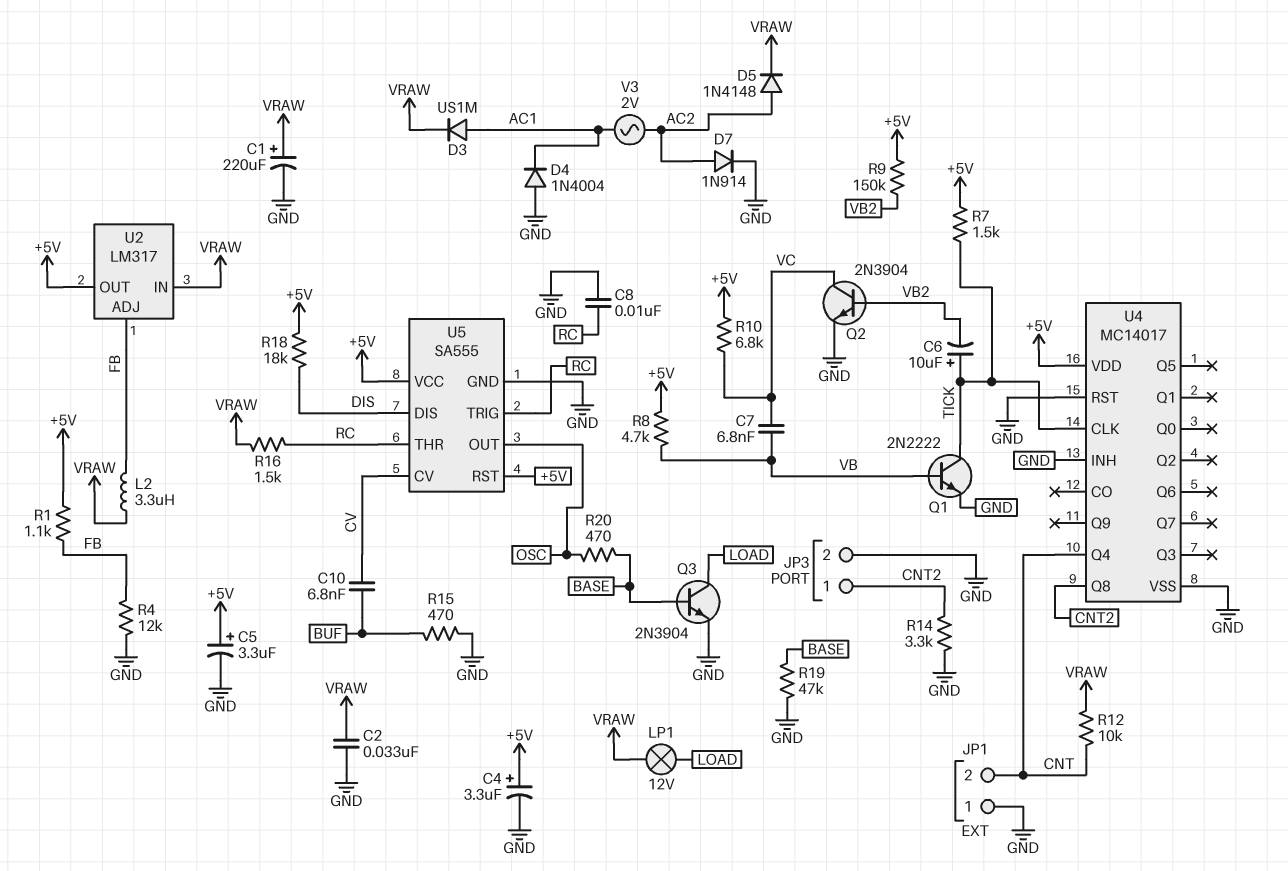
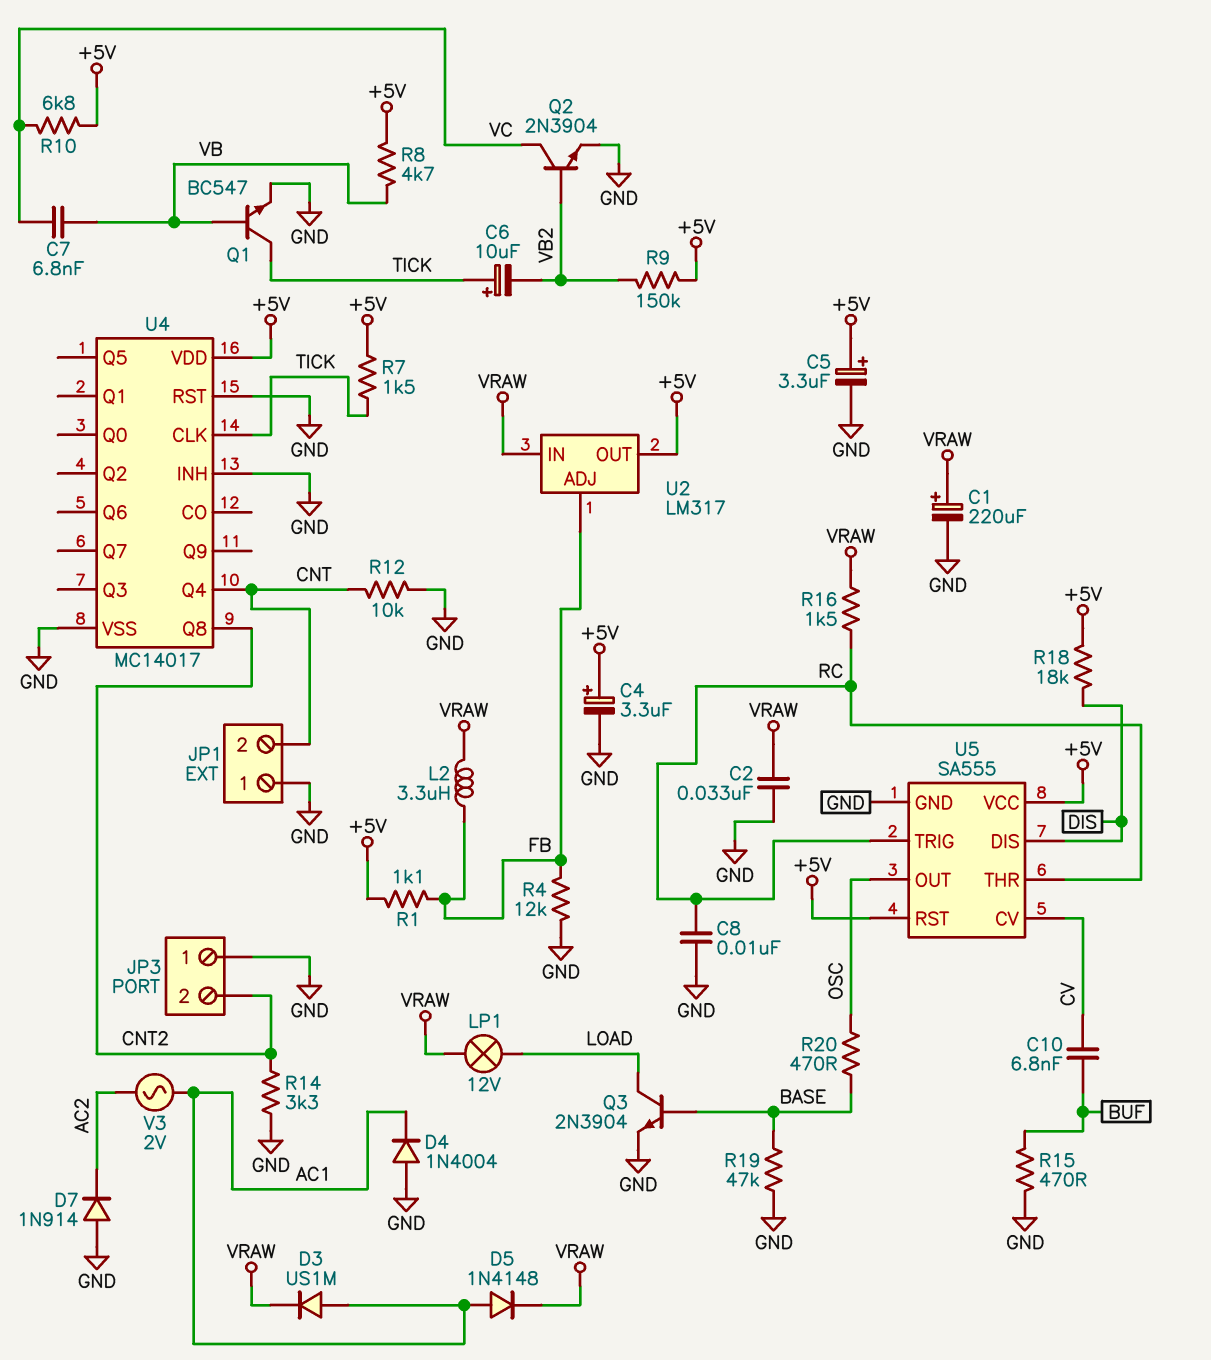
D5: diode 1N4148 (A AC2, K VRAW) -> diode 1N4148 (A AC1, K VRAW)
D7: diode 1N914 (A AC2, K GND) -> diode 1N914 (A GND, K AC2)
JP3 pin 1: CNT2 -> GND
JP3 pin 2: GND -> CNT2
Q1: NPN 2N2222 (B VB, C TICK, E GND) -> NPN BC547 (B VB, C TICK, E GND)
R12: 10k (CNT, VRAW) -> 10k (CNT, GND)

